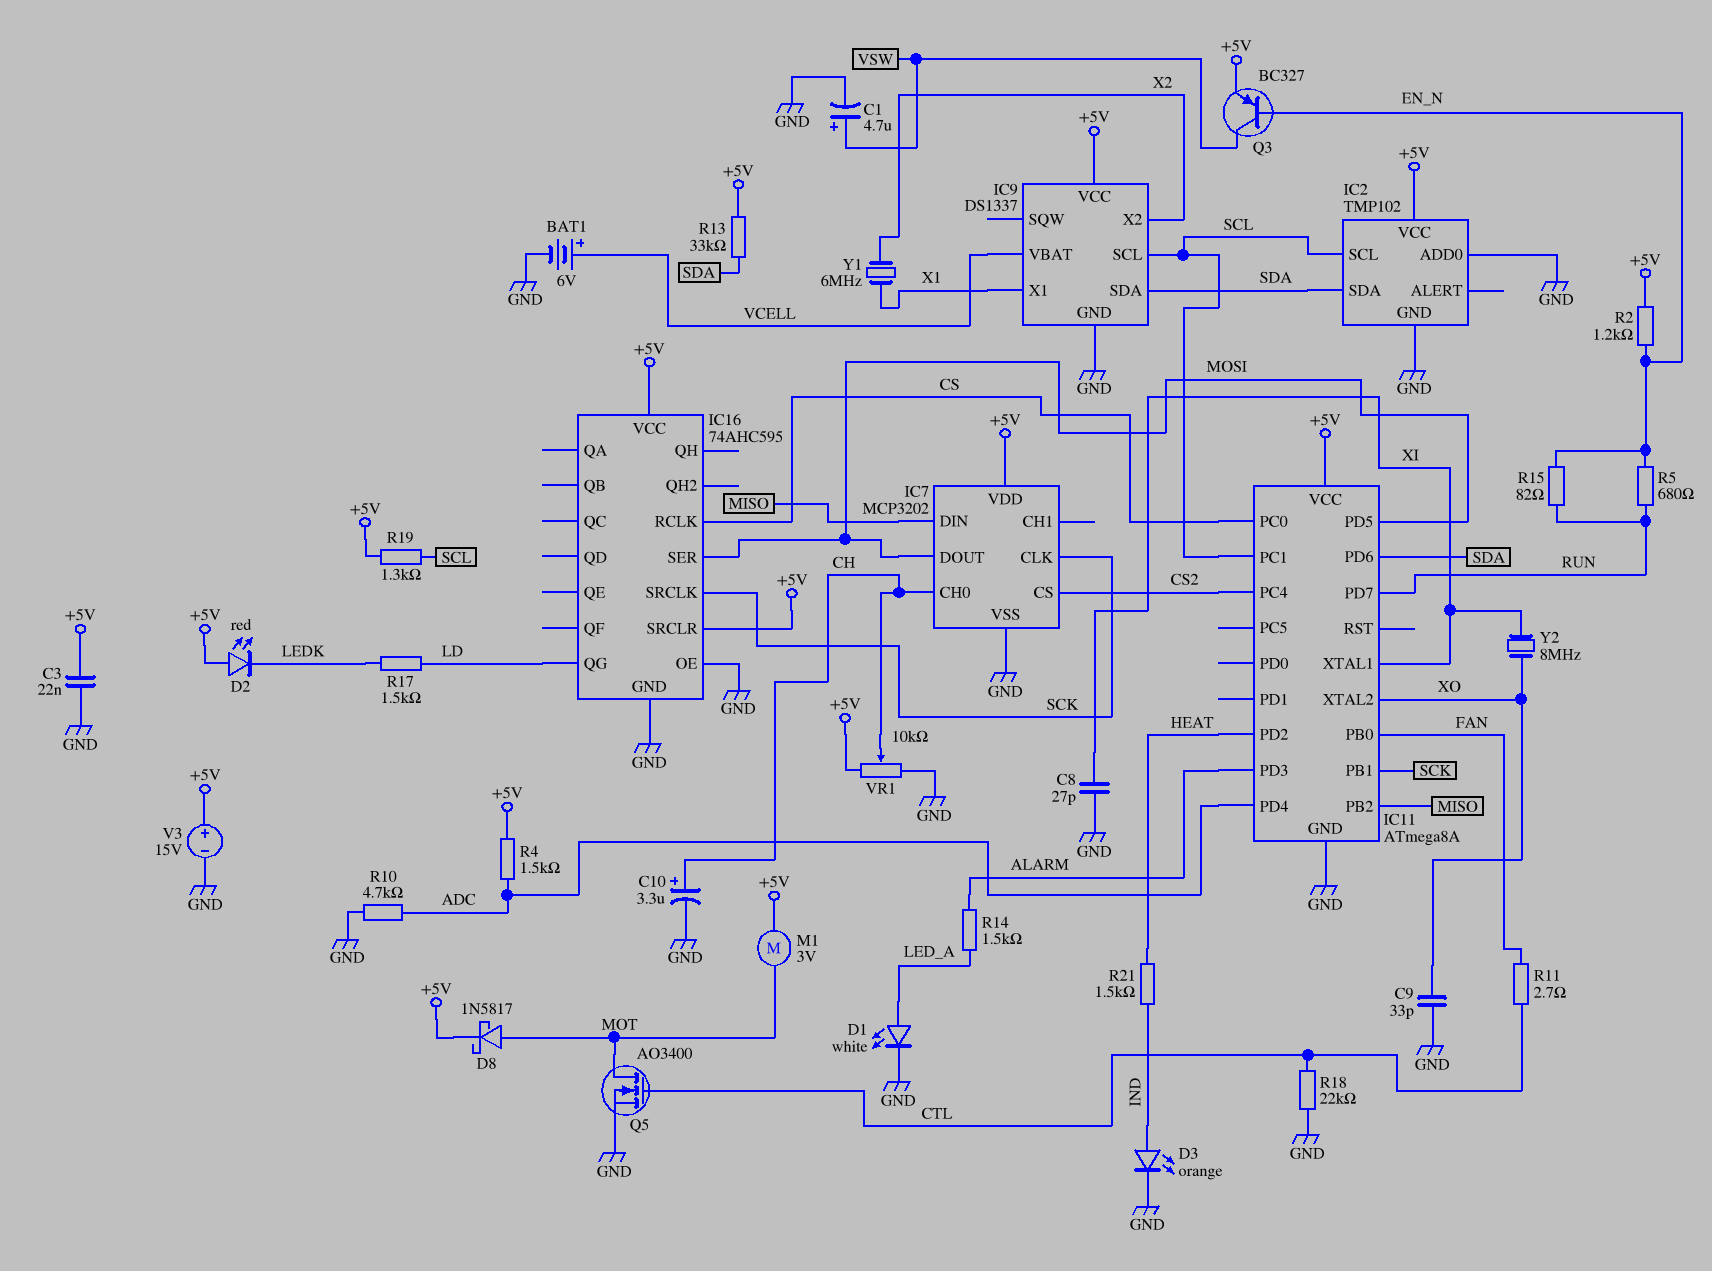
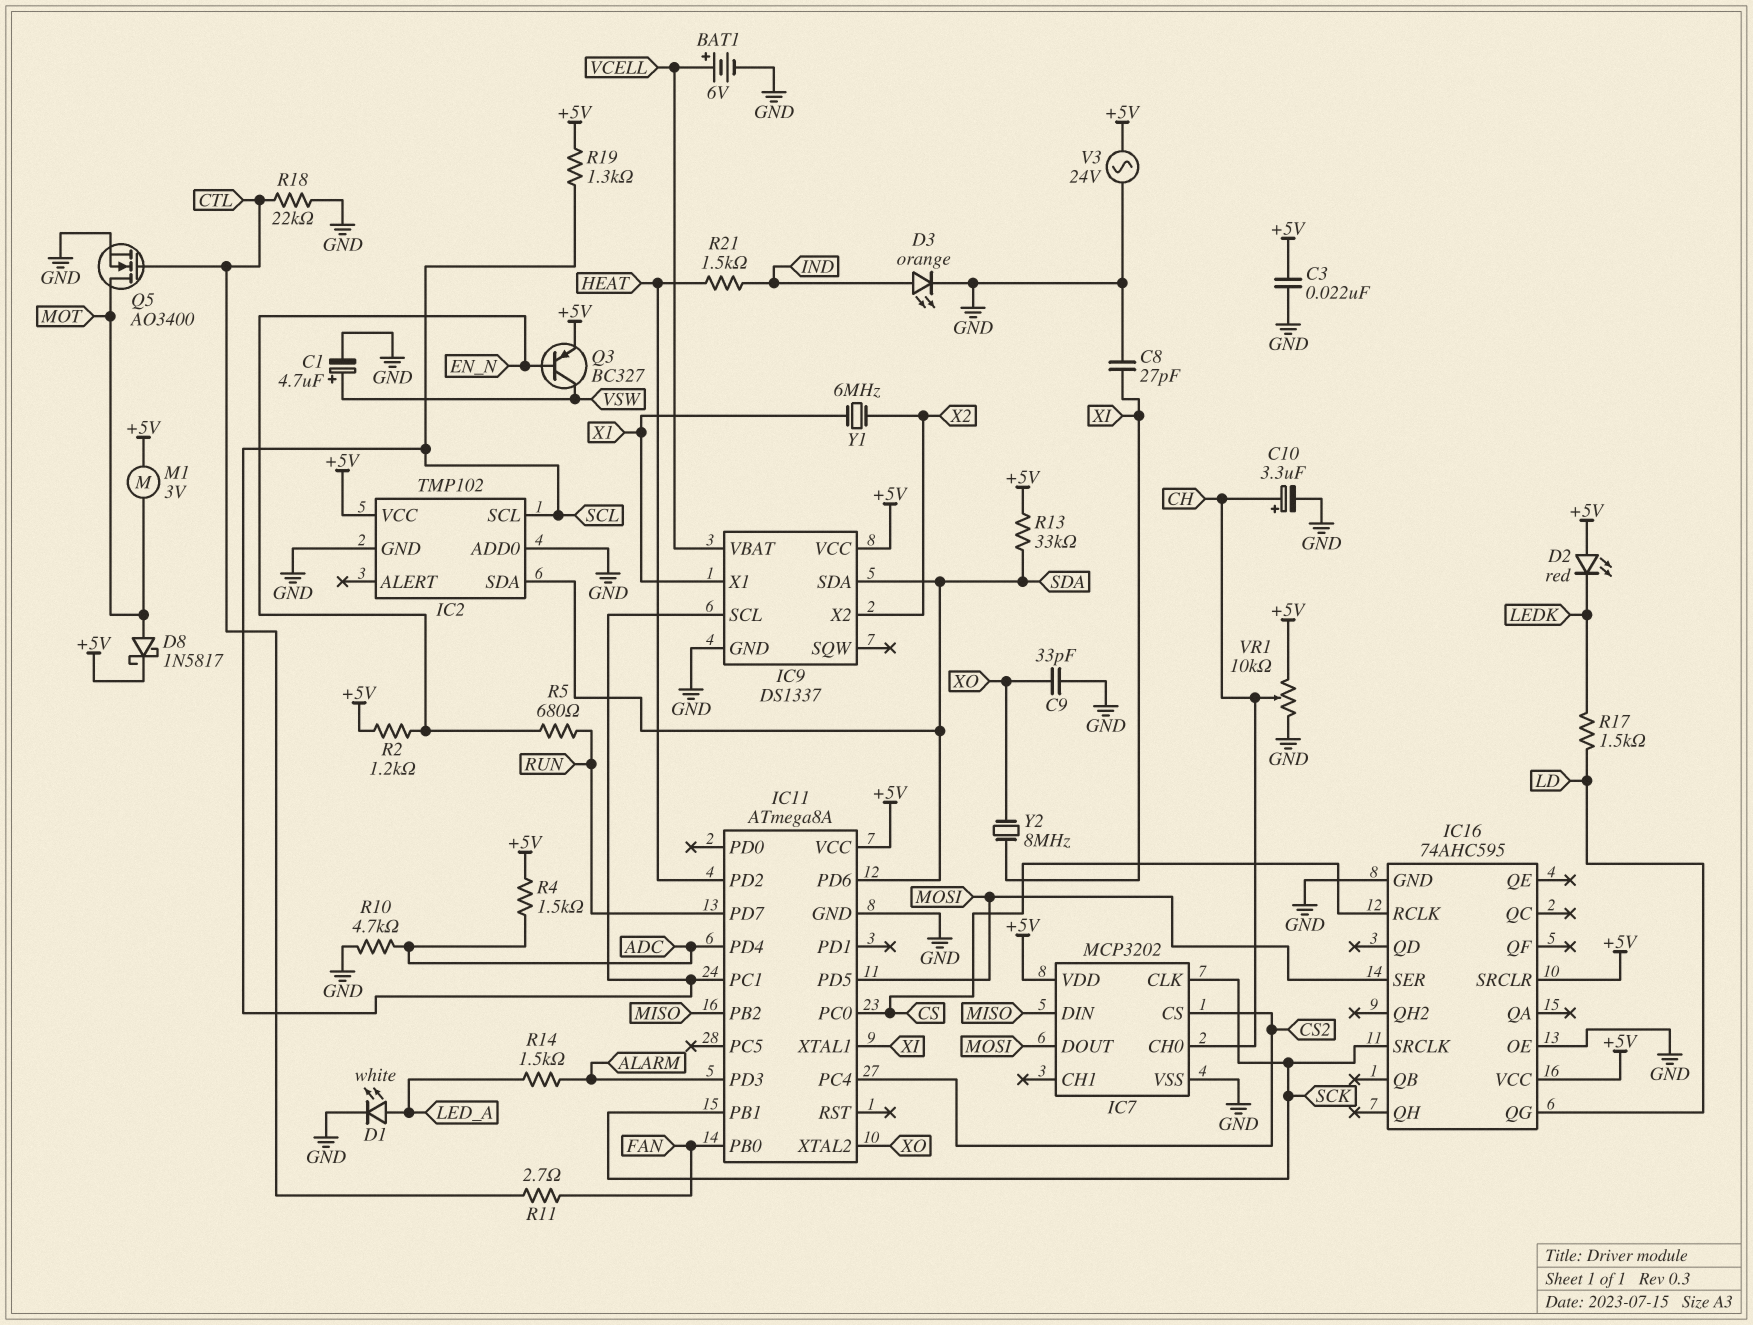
R15: 82 (EN_N, RUN) -> none
V3: 15V (plus +5V, minus GND) -> AC 24V (+5V, GND)

